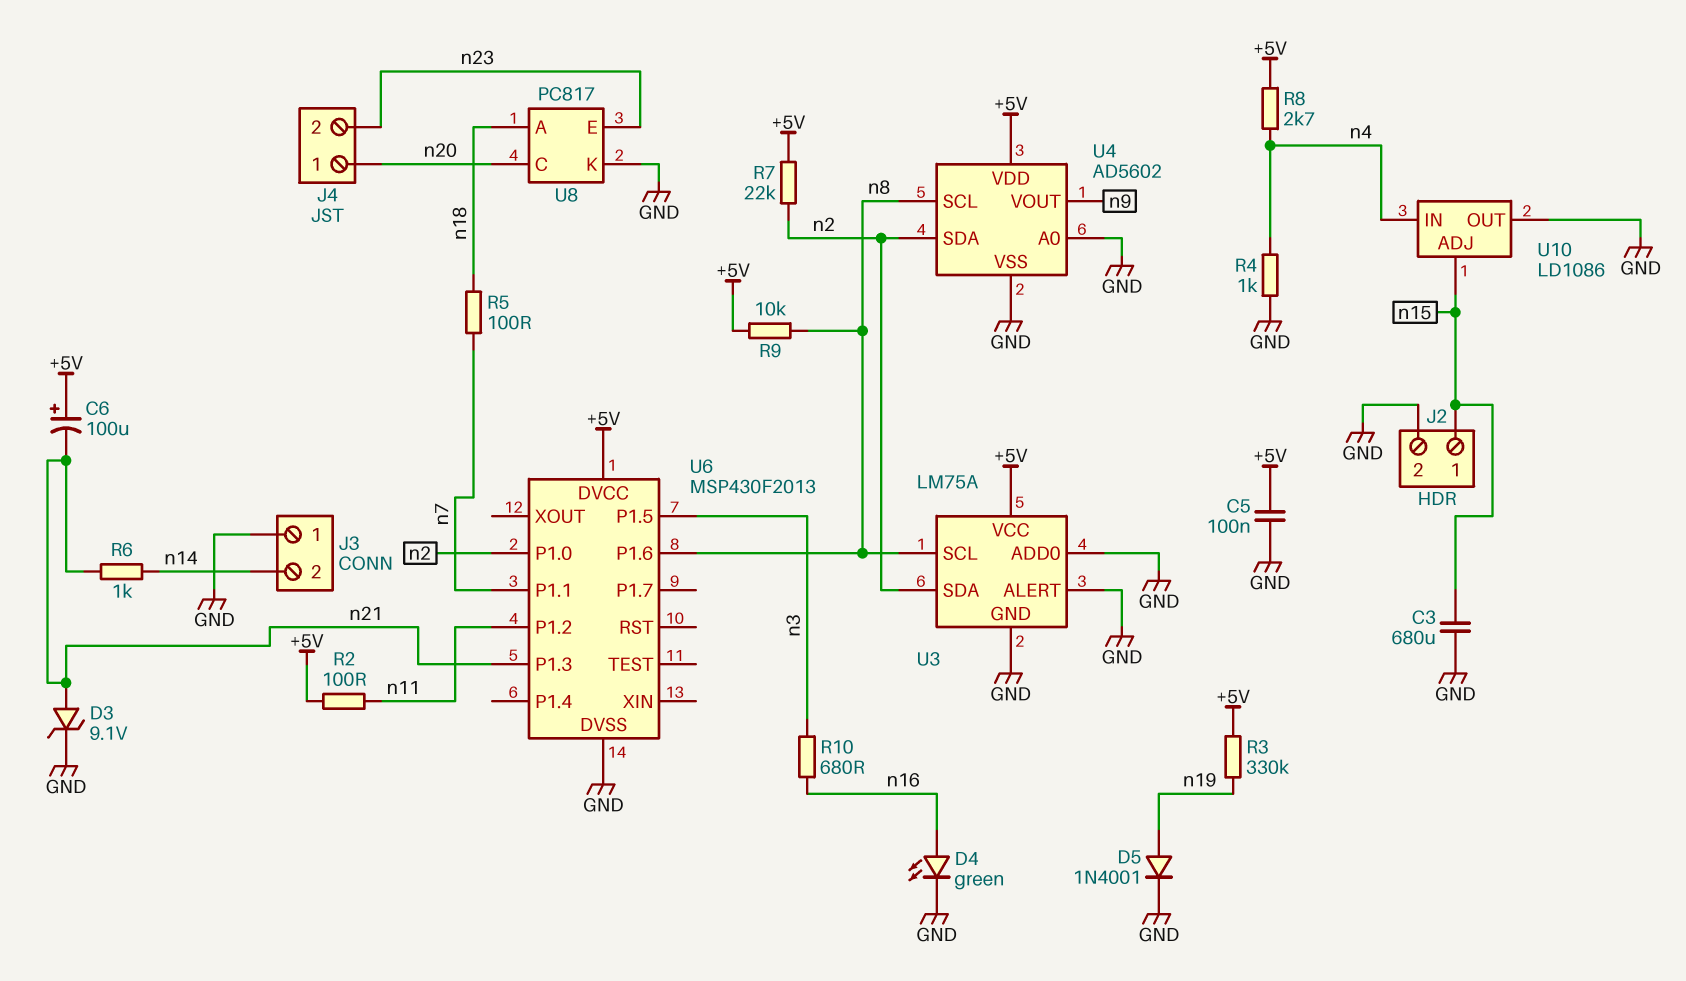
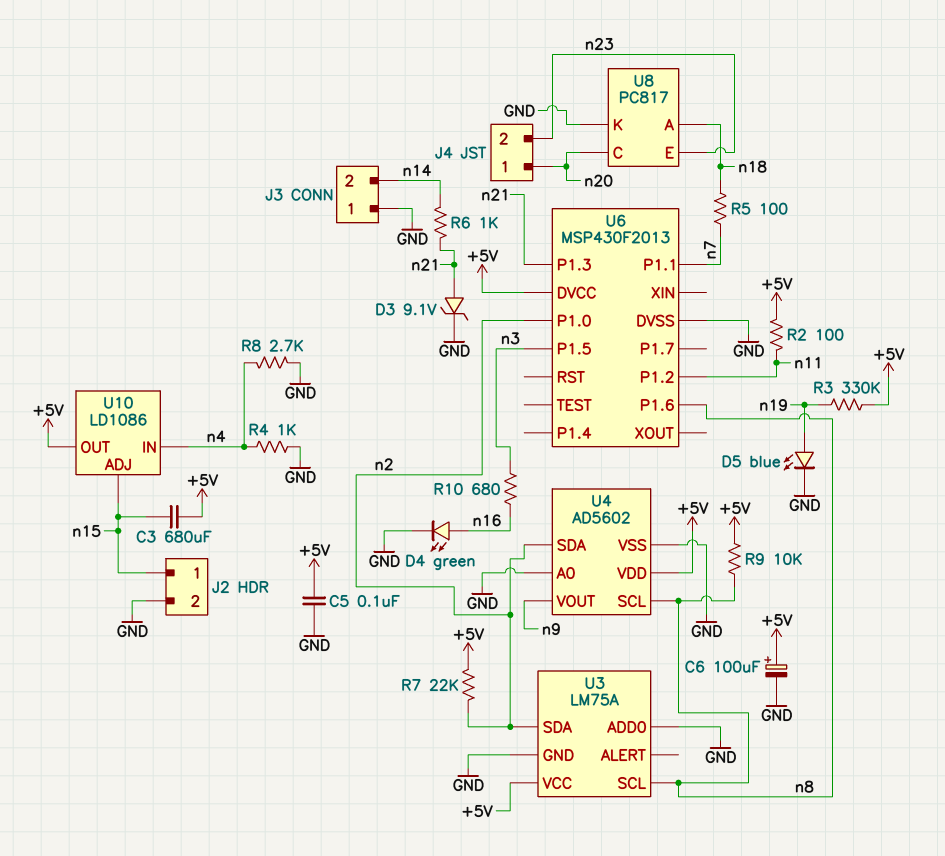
C3: 680uF (GND, n15) -> 680uF (+5V, n15)
C6: 100uF (plus +5V, minus n21) -> 100uF (plus +5V, minus GND)
D5: diode 1N4001 (A n19, K GND) -> LED blue (A n19, K GND)
R8: 2.7k (+5V, n4) -> 2.7k (GND, n4)
U3 pin ALERT: GND -> none
U10 pin OUT: GND -> +5V

